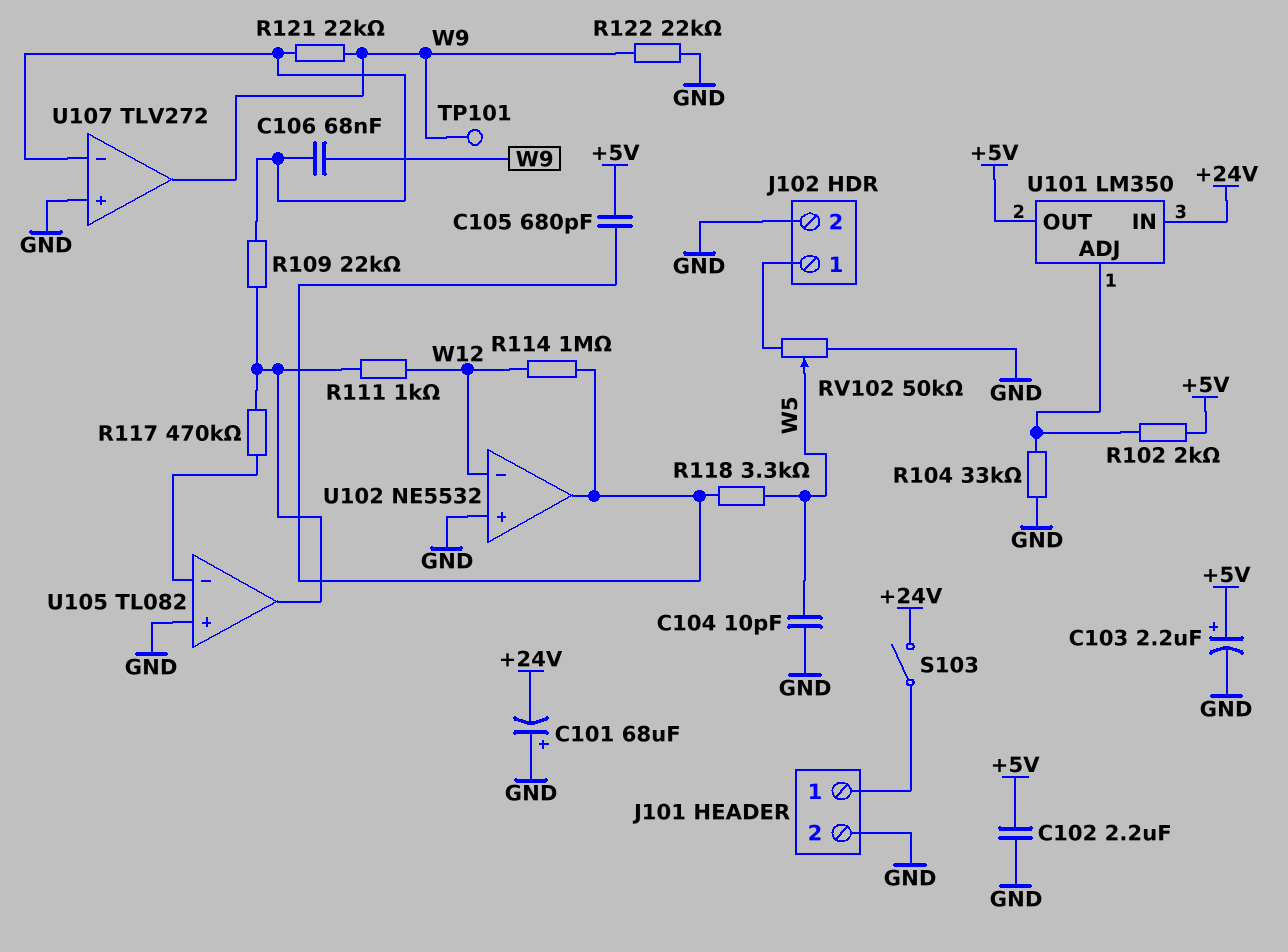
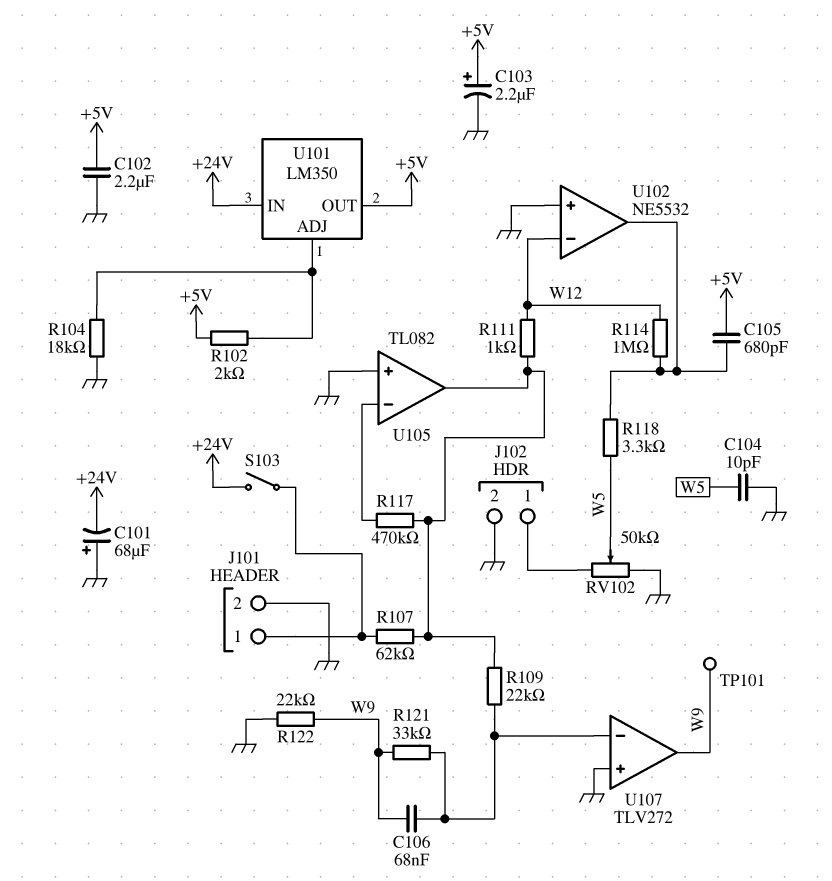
R104: 33k (GND, U101/ADJ) -> 18k (GND, U101/ADJ)
R107: none -> 62k (J101/1, U105/out)
R121: 22k (U107/in-, W9) -> 33k (U107/in-, W9)

